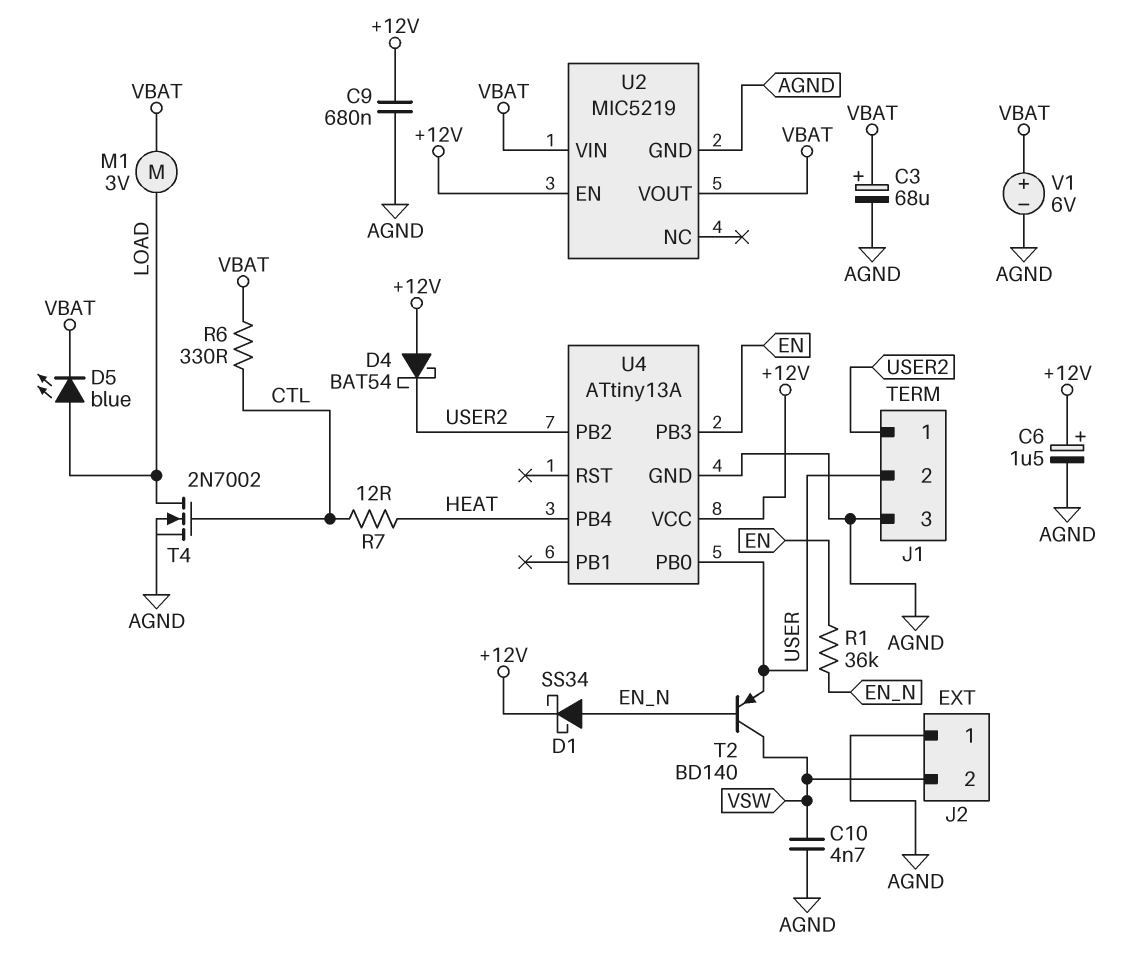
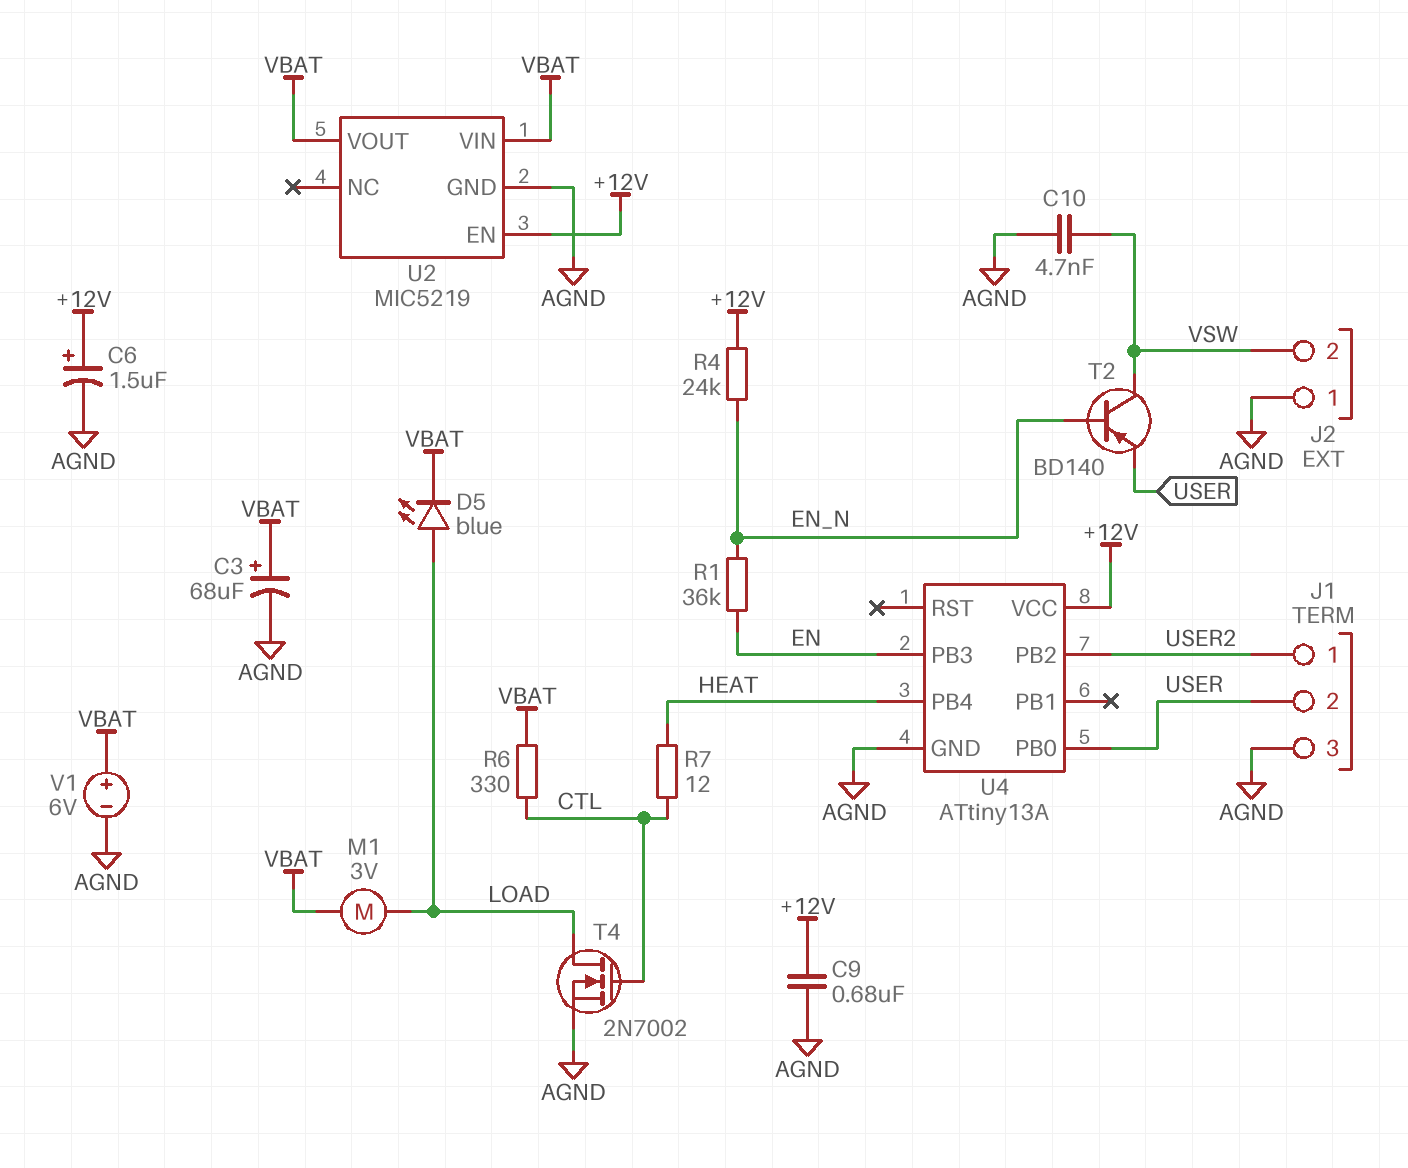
D1: schottky SS34 (A EN_N, K +12V) -> none
D4: schottky BAT54 (A +12V, K USER2) -> none
R4: none -> 24k (+12V, EN_N)

